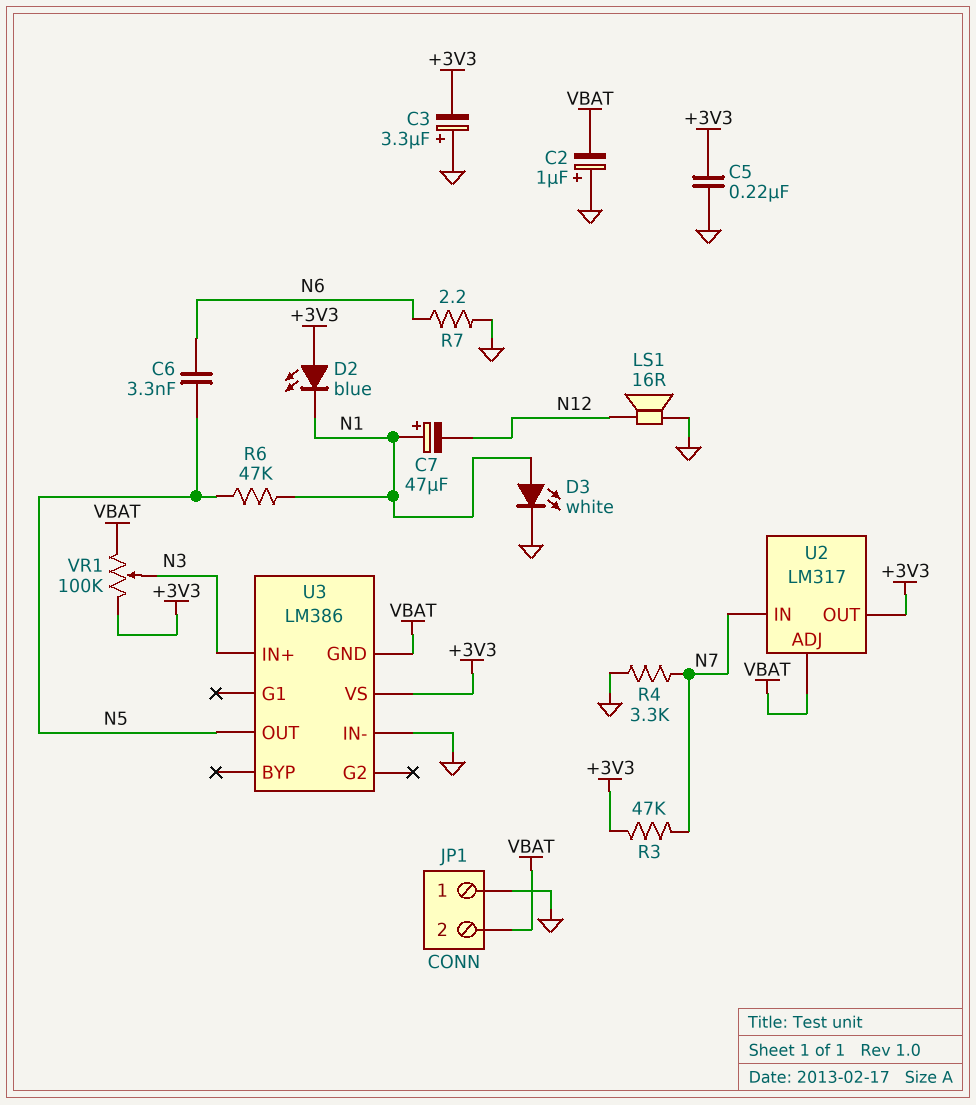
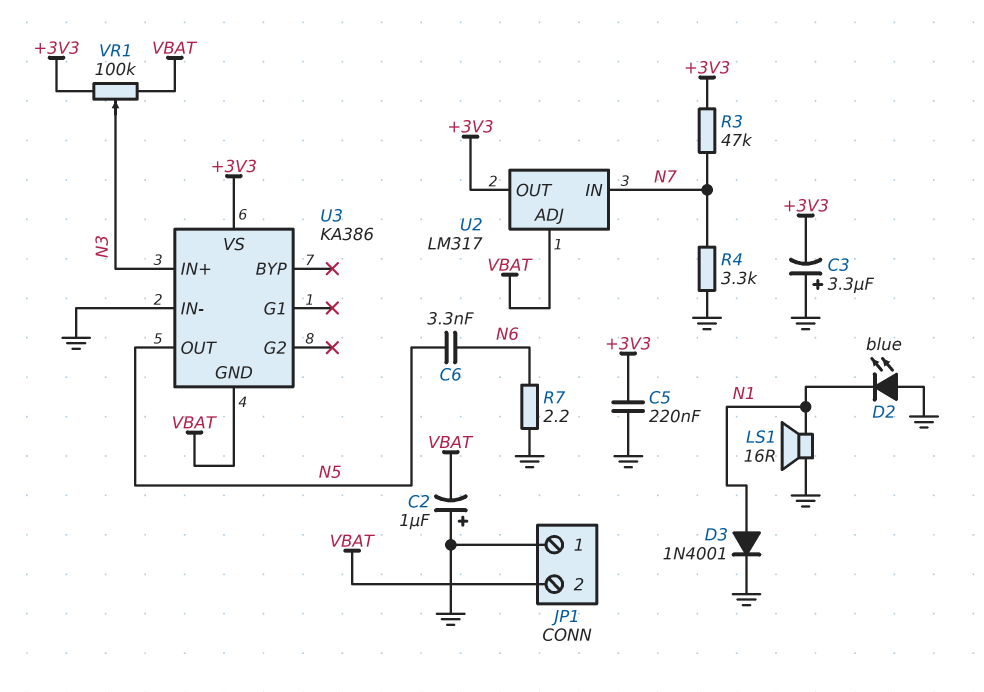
C7: 47uF (plus N1, minus N12) -> none
D2: LED blue (A +3V3, K N1) -> LED blue (A GND, K N1)
D3: LED white (A N1, K GND) -> diode 1N4001 (A N1, K GND)
LS1: speaker 16R (GND, N12) -> speaker 16R (GND, N1)
R6: 47k (N1, N5) -> none
U3: LM386 -> KA386

